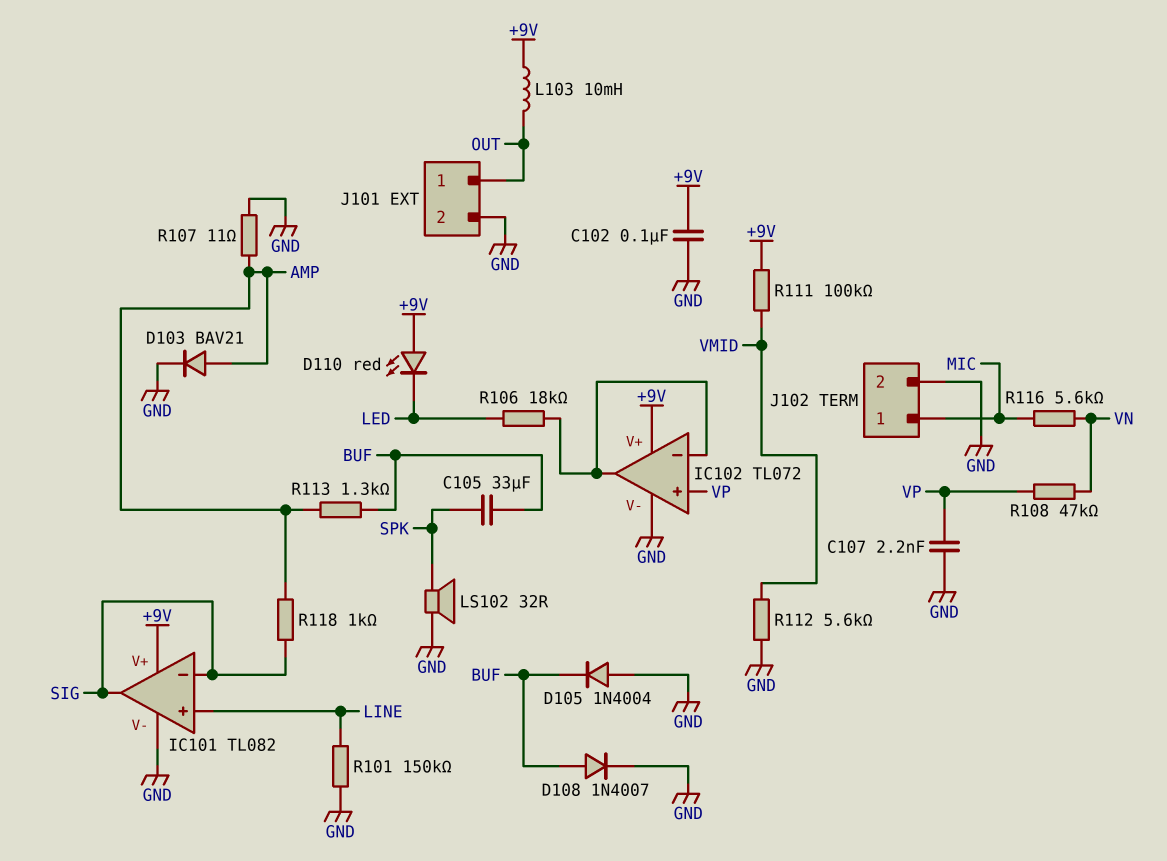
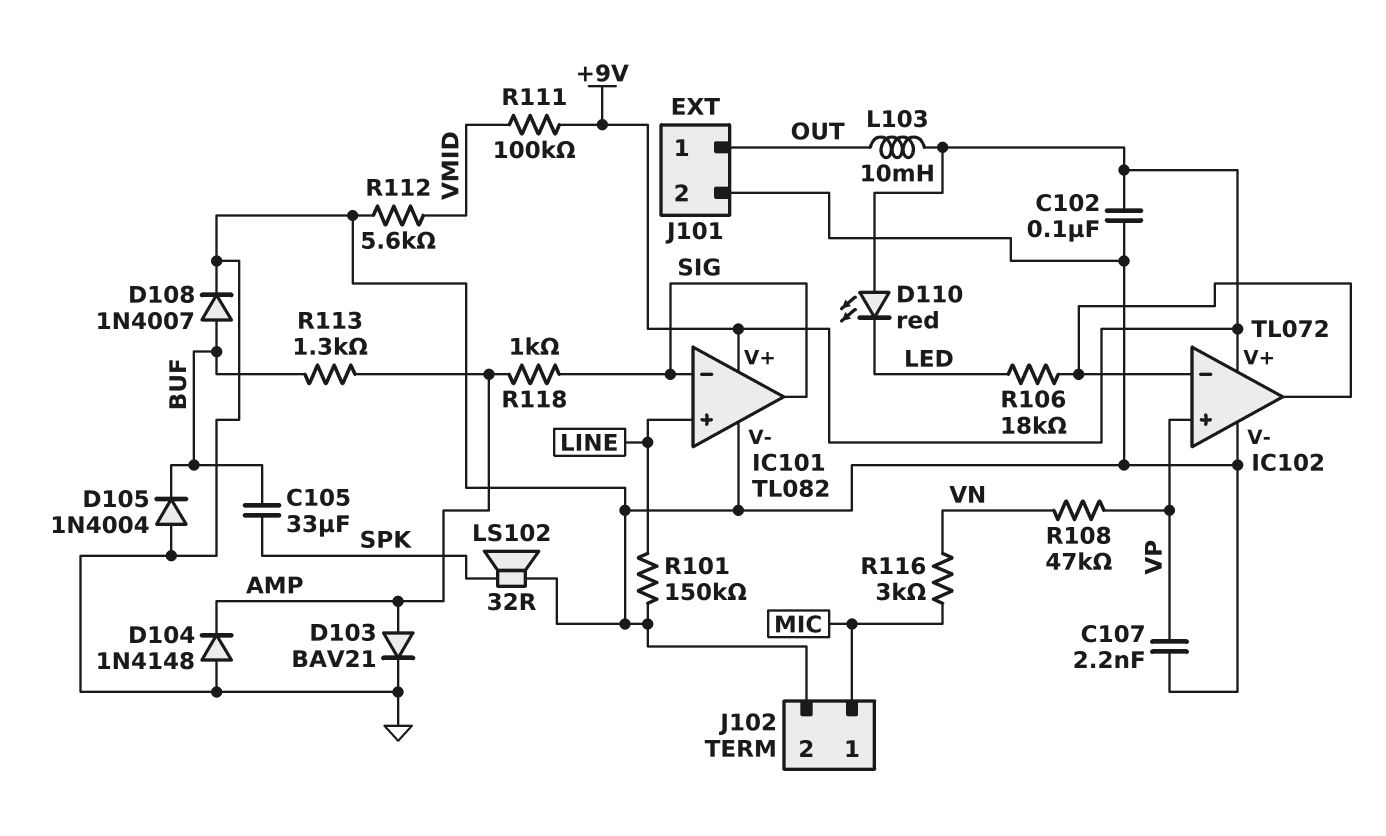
D104: none -> diode 1N4148 (A GND, K AMP)
R107: 11 (AMP, GND) -> none
R116: 5.6k (MIC, VN) -> 3k (MIC, VN)

